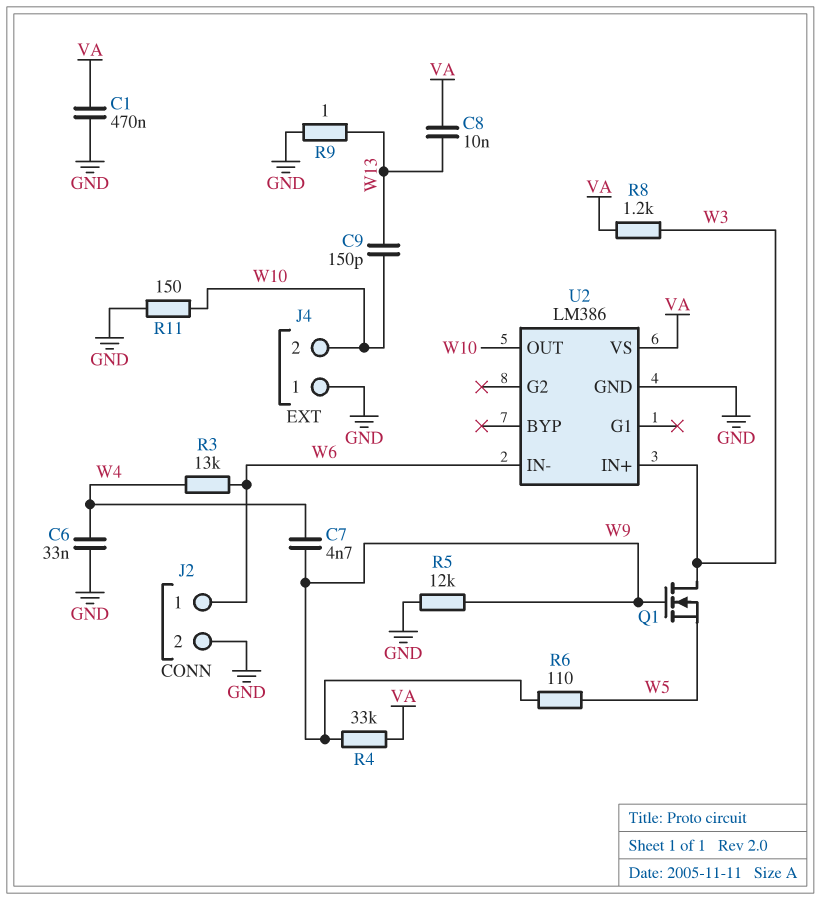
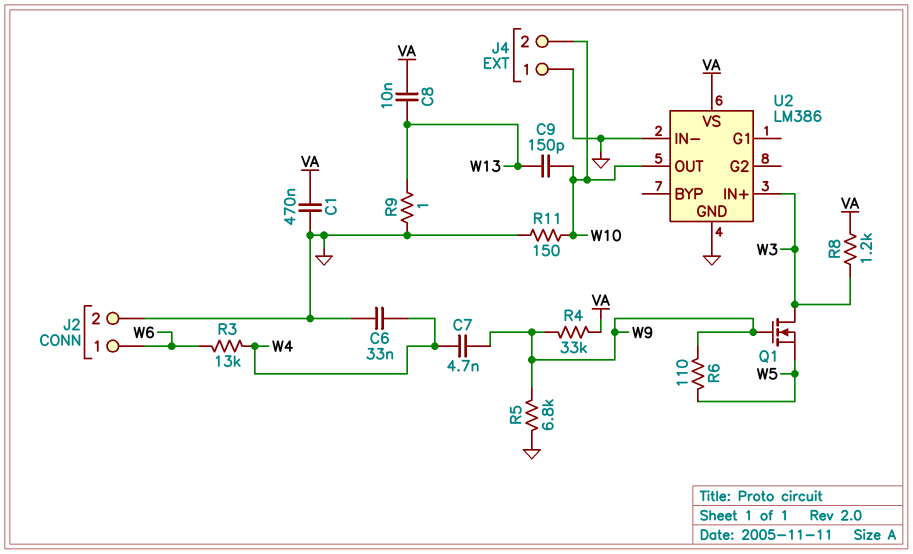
R5: 12k (GND, W9) -> 6.8k (GND, W9)
U2 pin IN-: W6 -> GND

